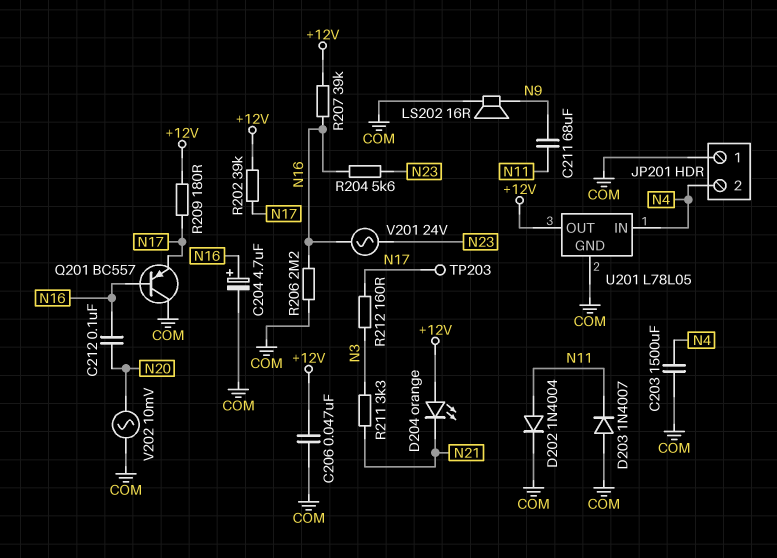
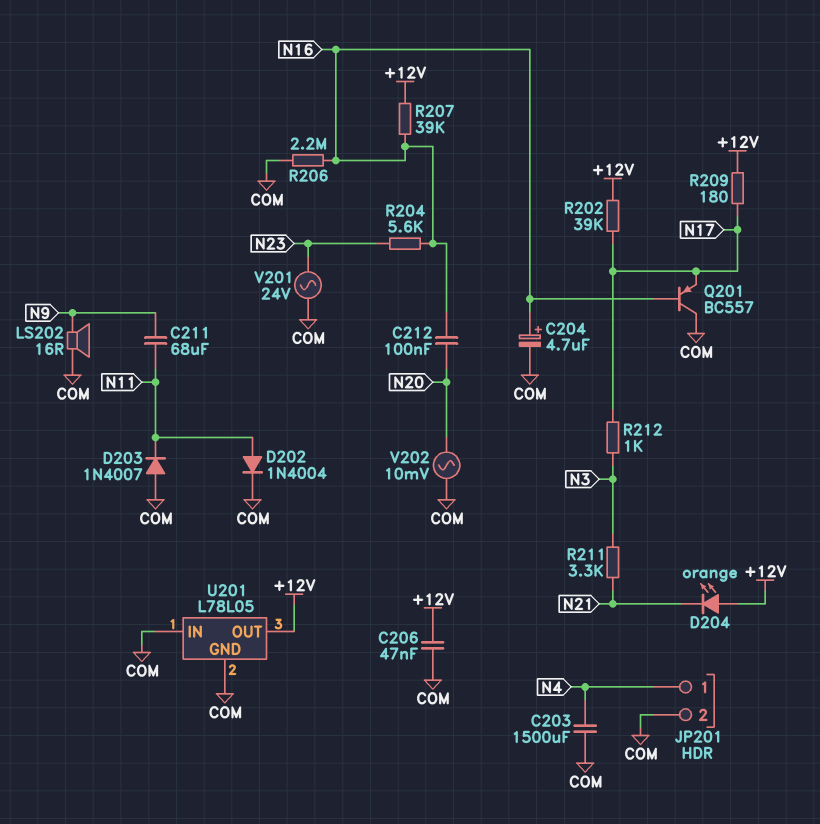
JP201 pin 1: COM -> N4
JP201 pin 2: N4 -> COM
R212: 160 (N3, N17) -> 1k (N3, N17)
TP203: test point (N17) -> none
U201 pin IN: N4 -> COM
V201: AC 24V (N16, N23) -> AC 24V (COM, N23)

